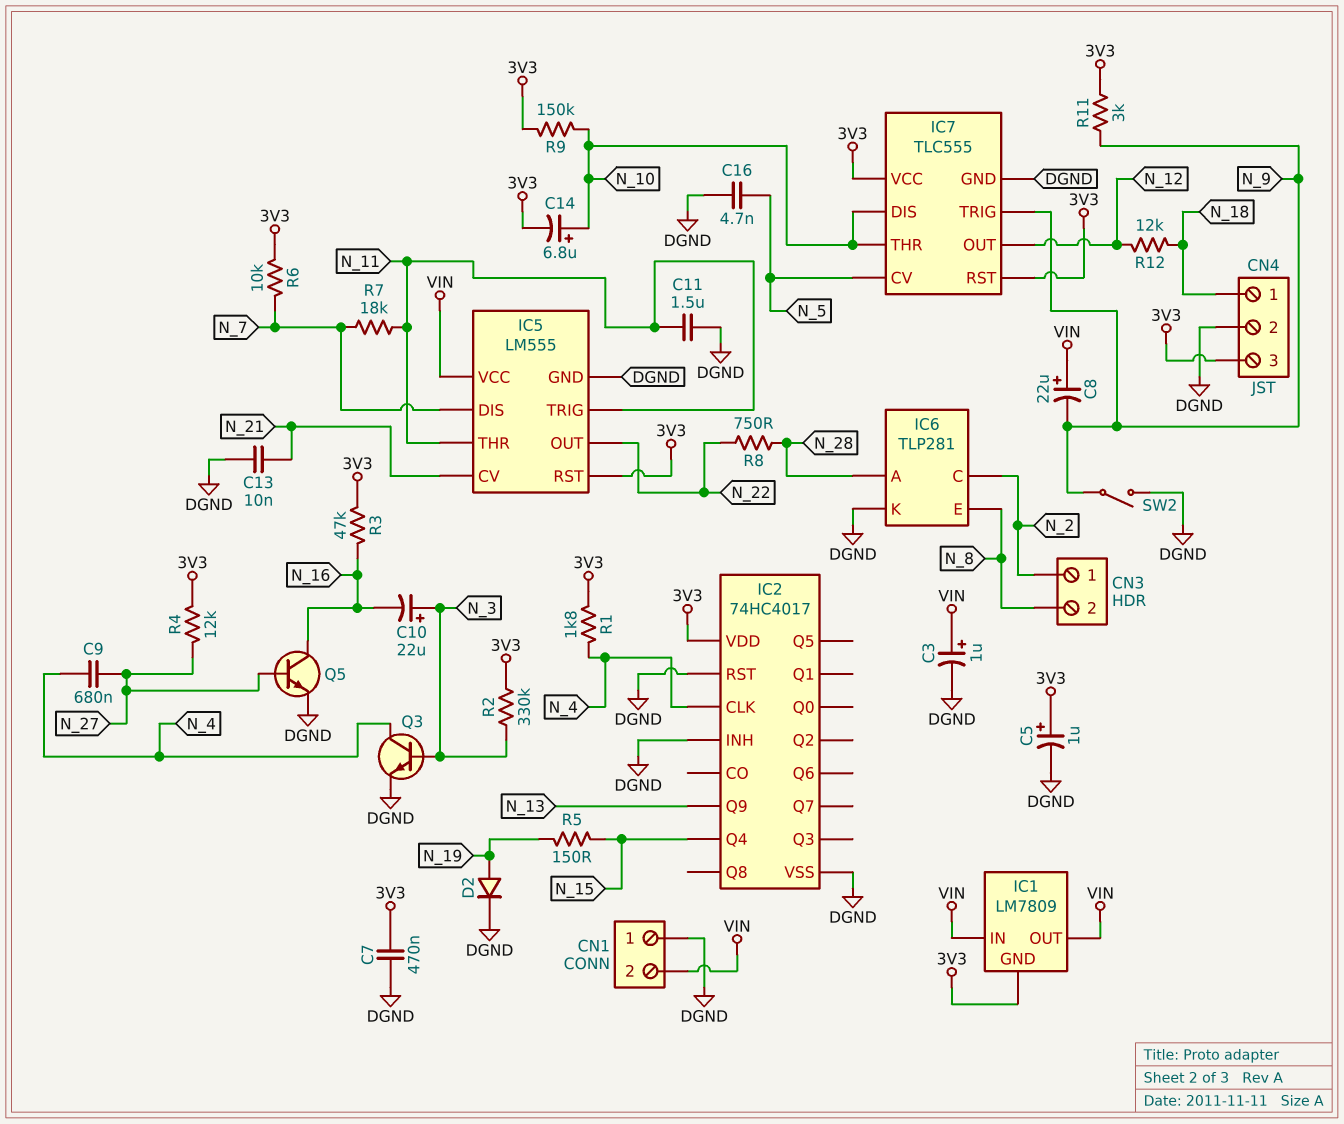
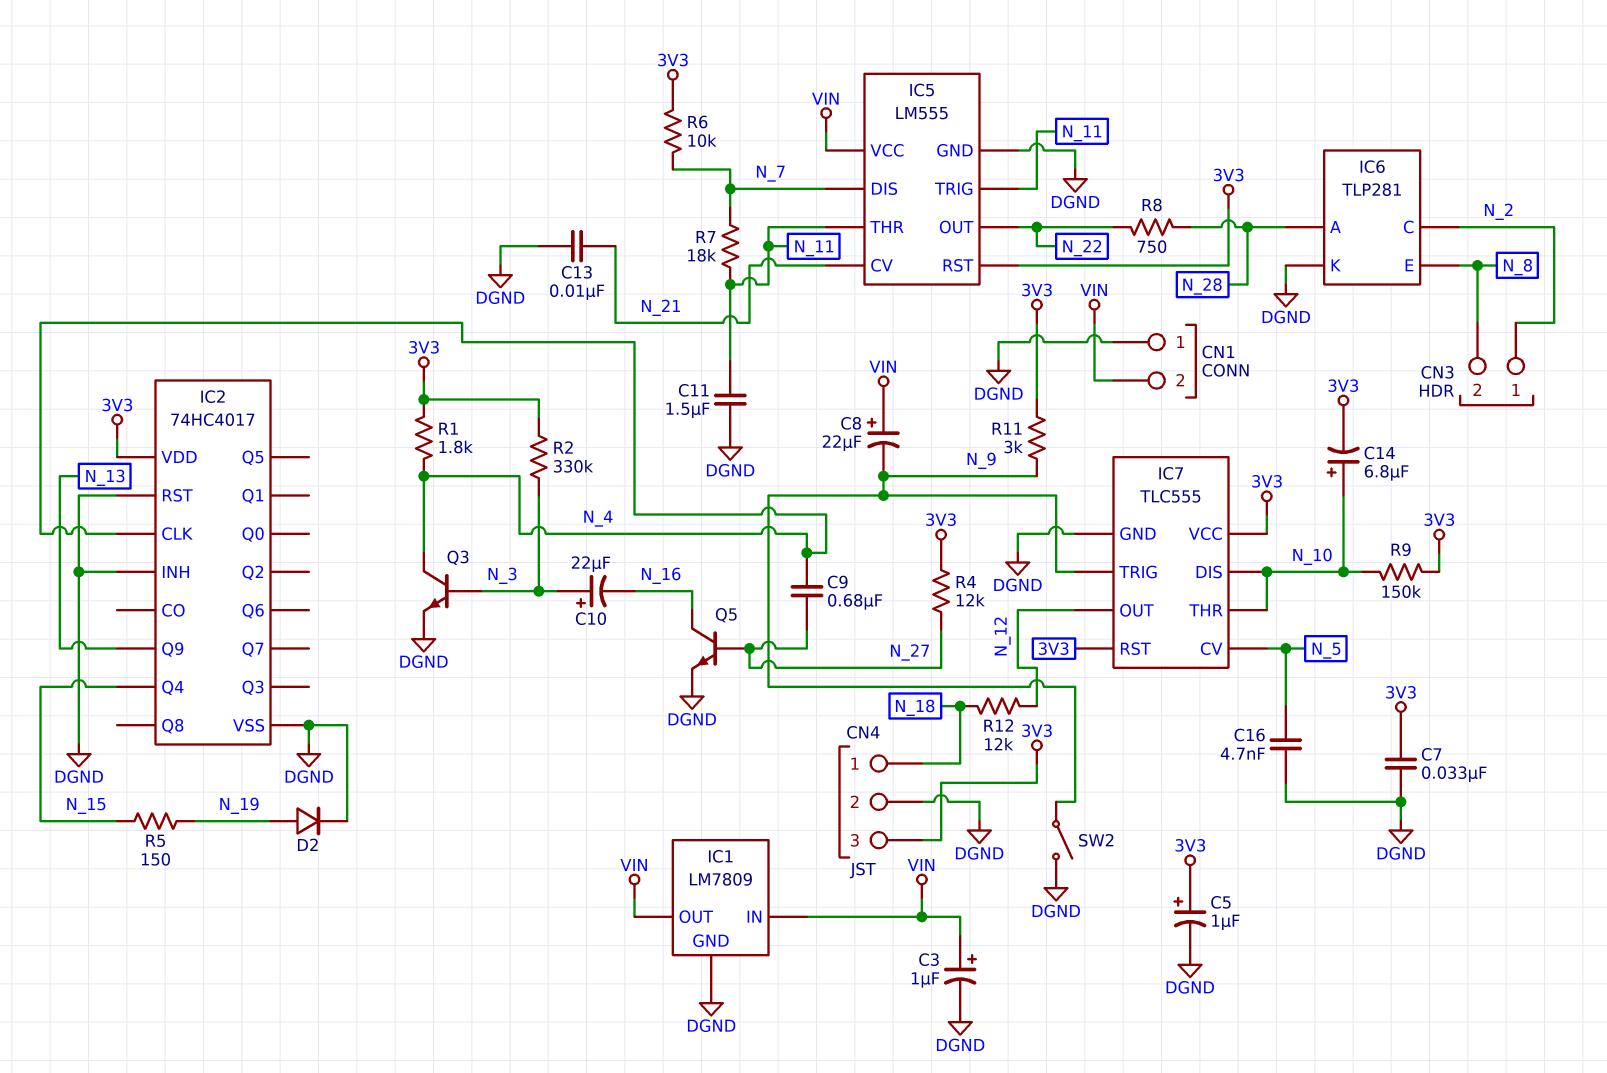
C7: 470nF (3V3, DGND) -> 33nF (3V3, DGND)
IC1 pin GND: 3V3 -> DGND
R3: 47k (3V3, N_16) -> none

